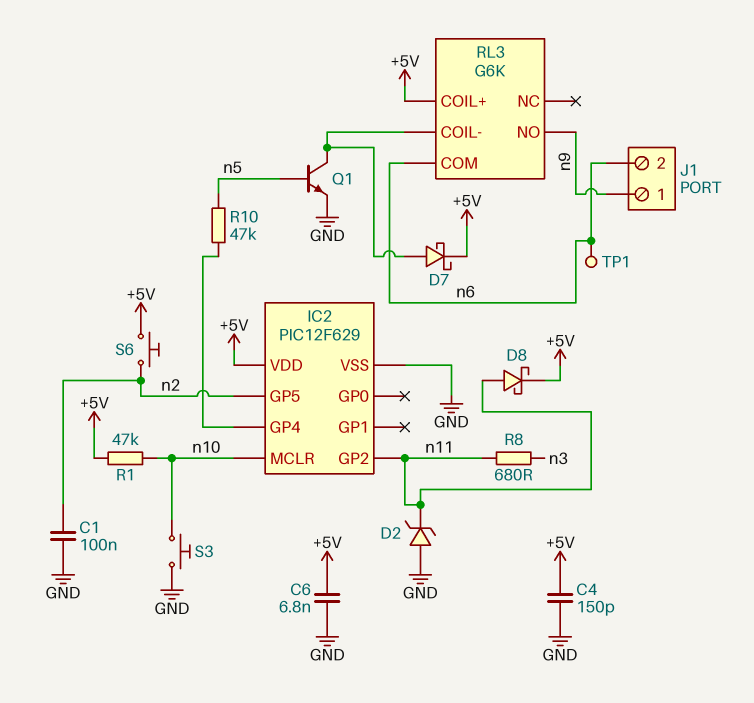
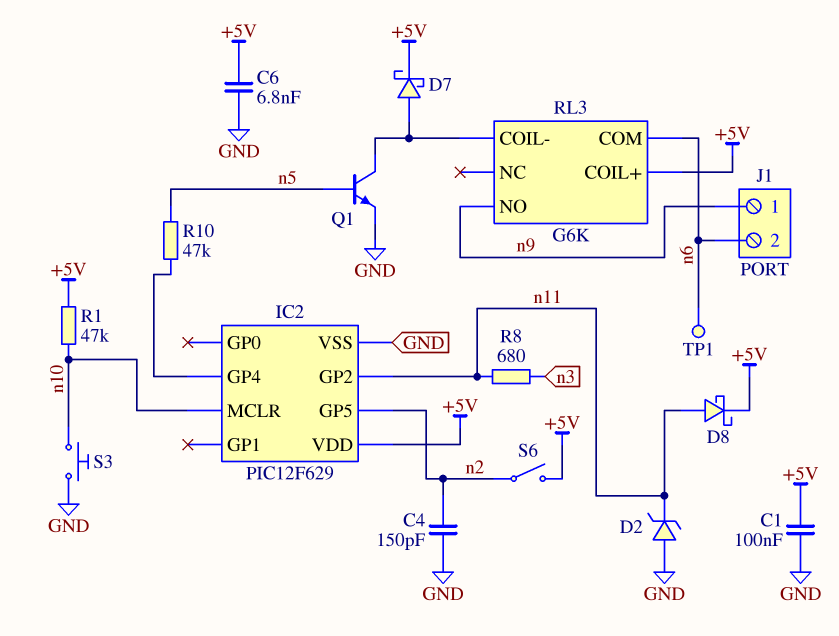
C1: 100nF (GND, n2) -> 100nF (+5V, GND)
C4: 150pF (+5V, GND) -> 150pF (GND, n2)
S6: button (+5V, n2) -> switch (+5V, n2)

